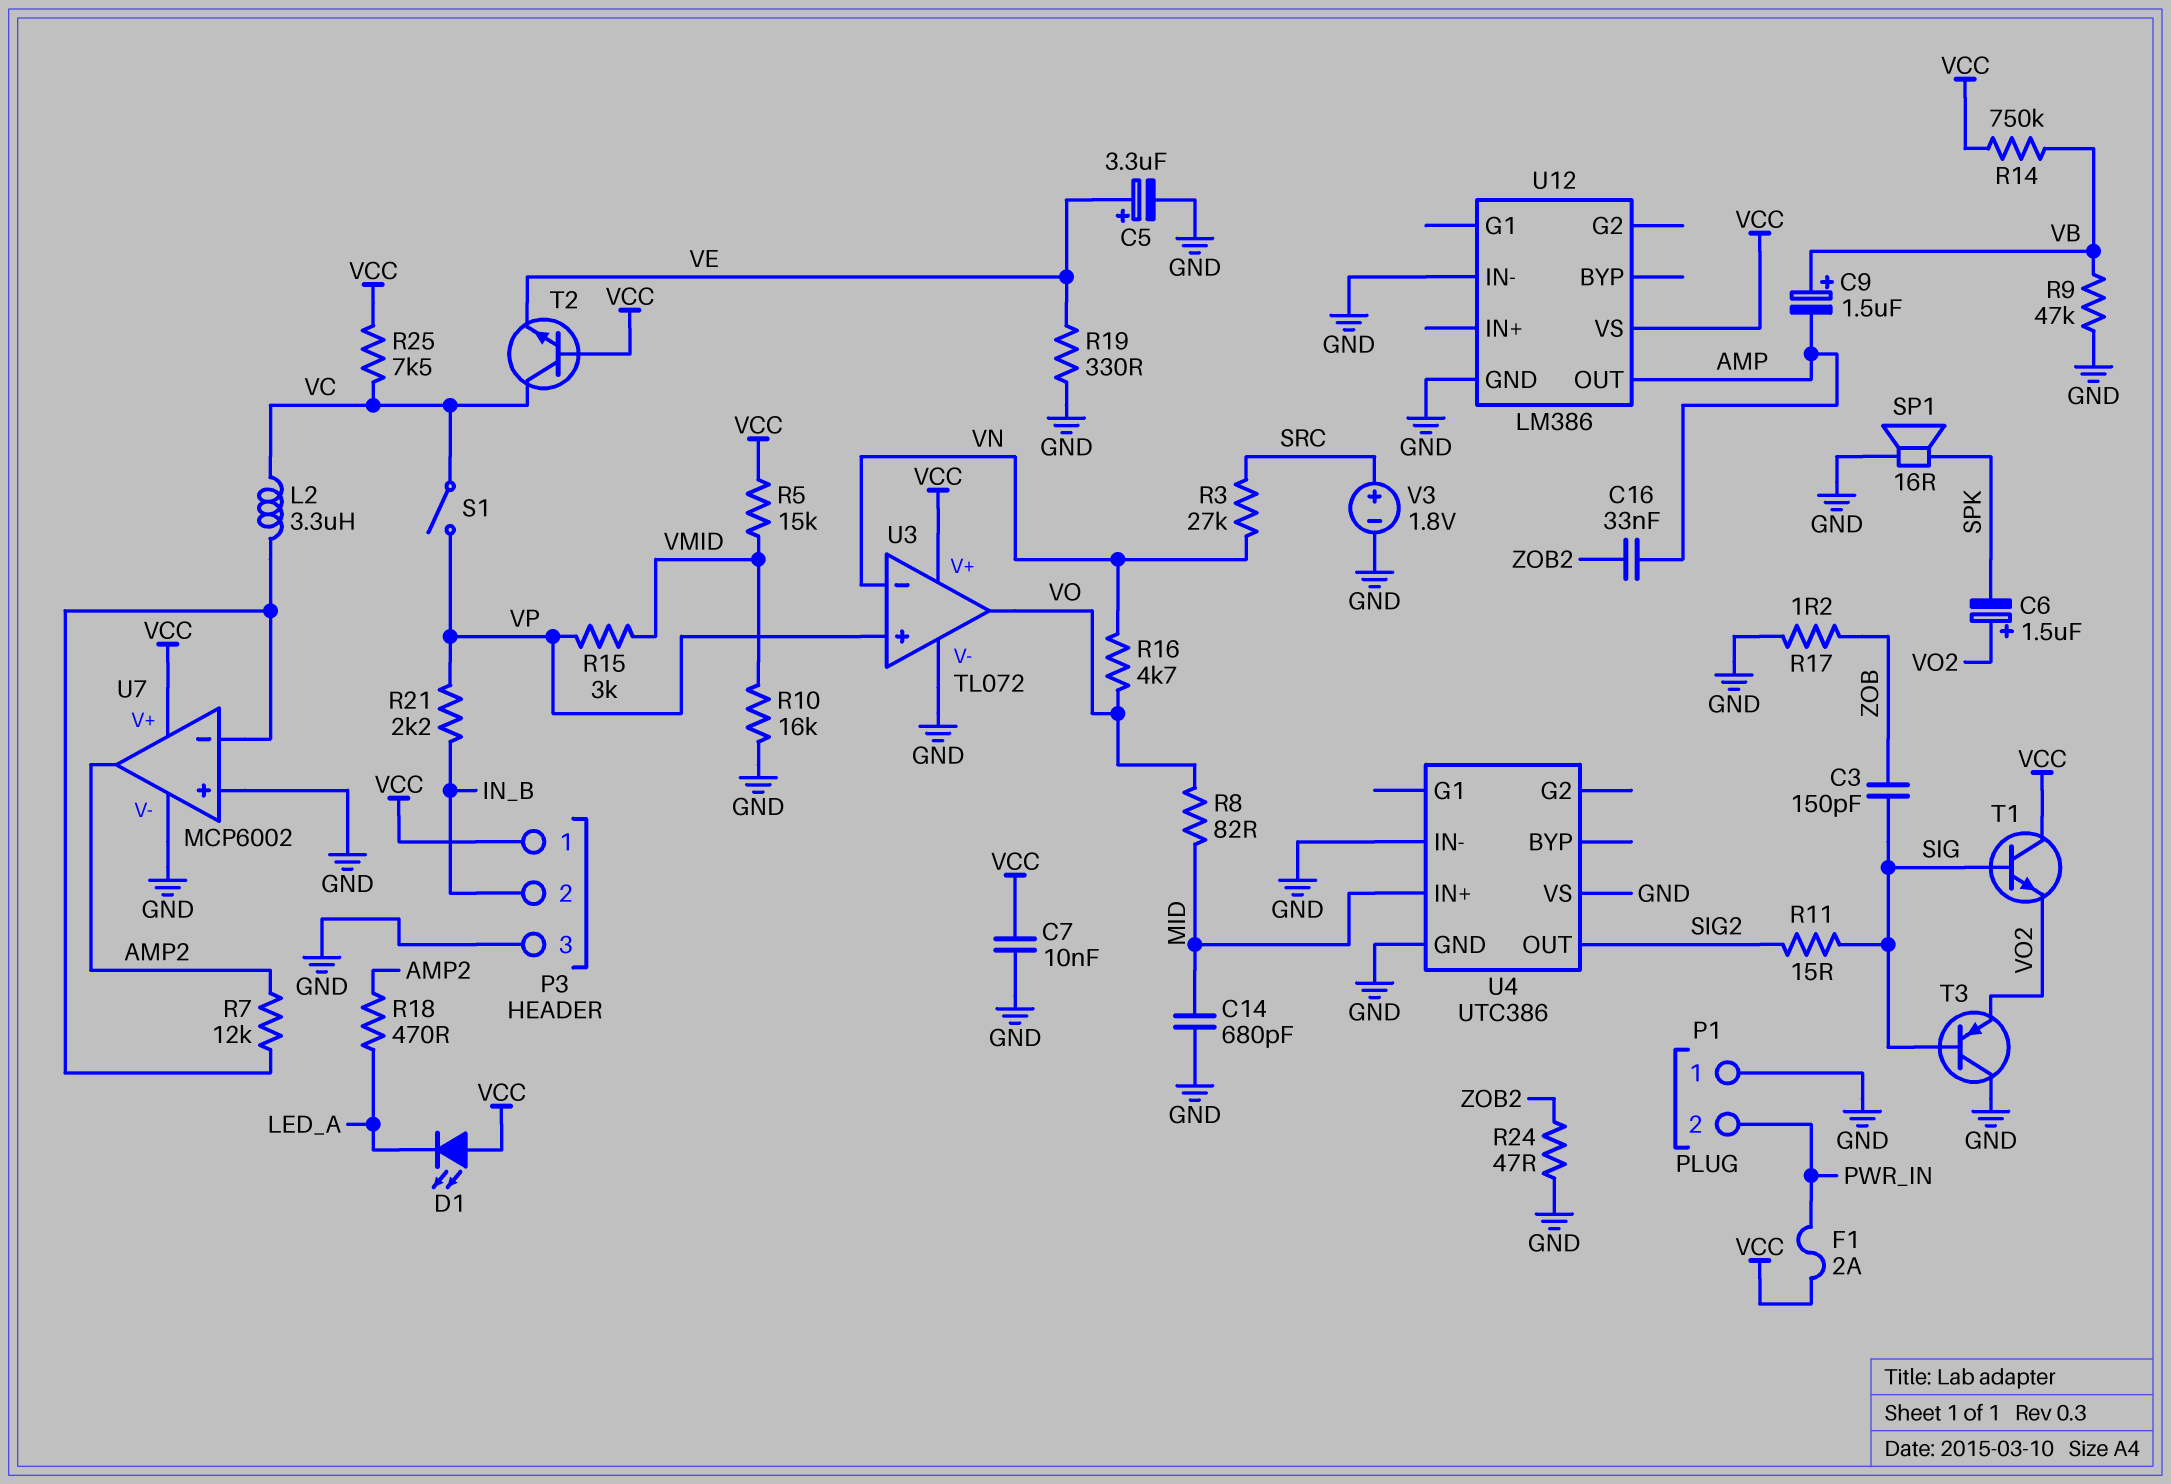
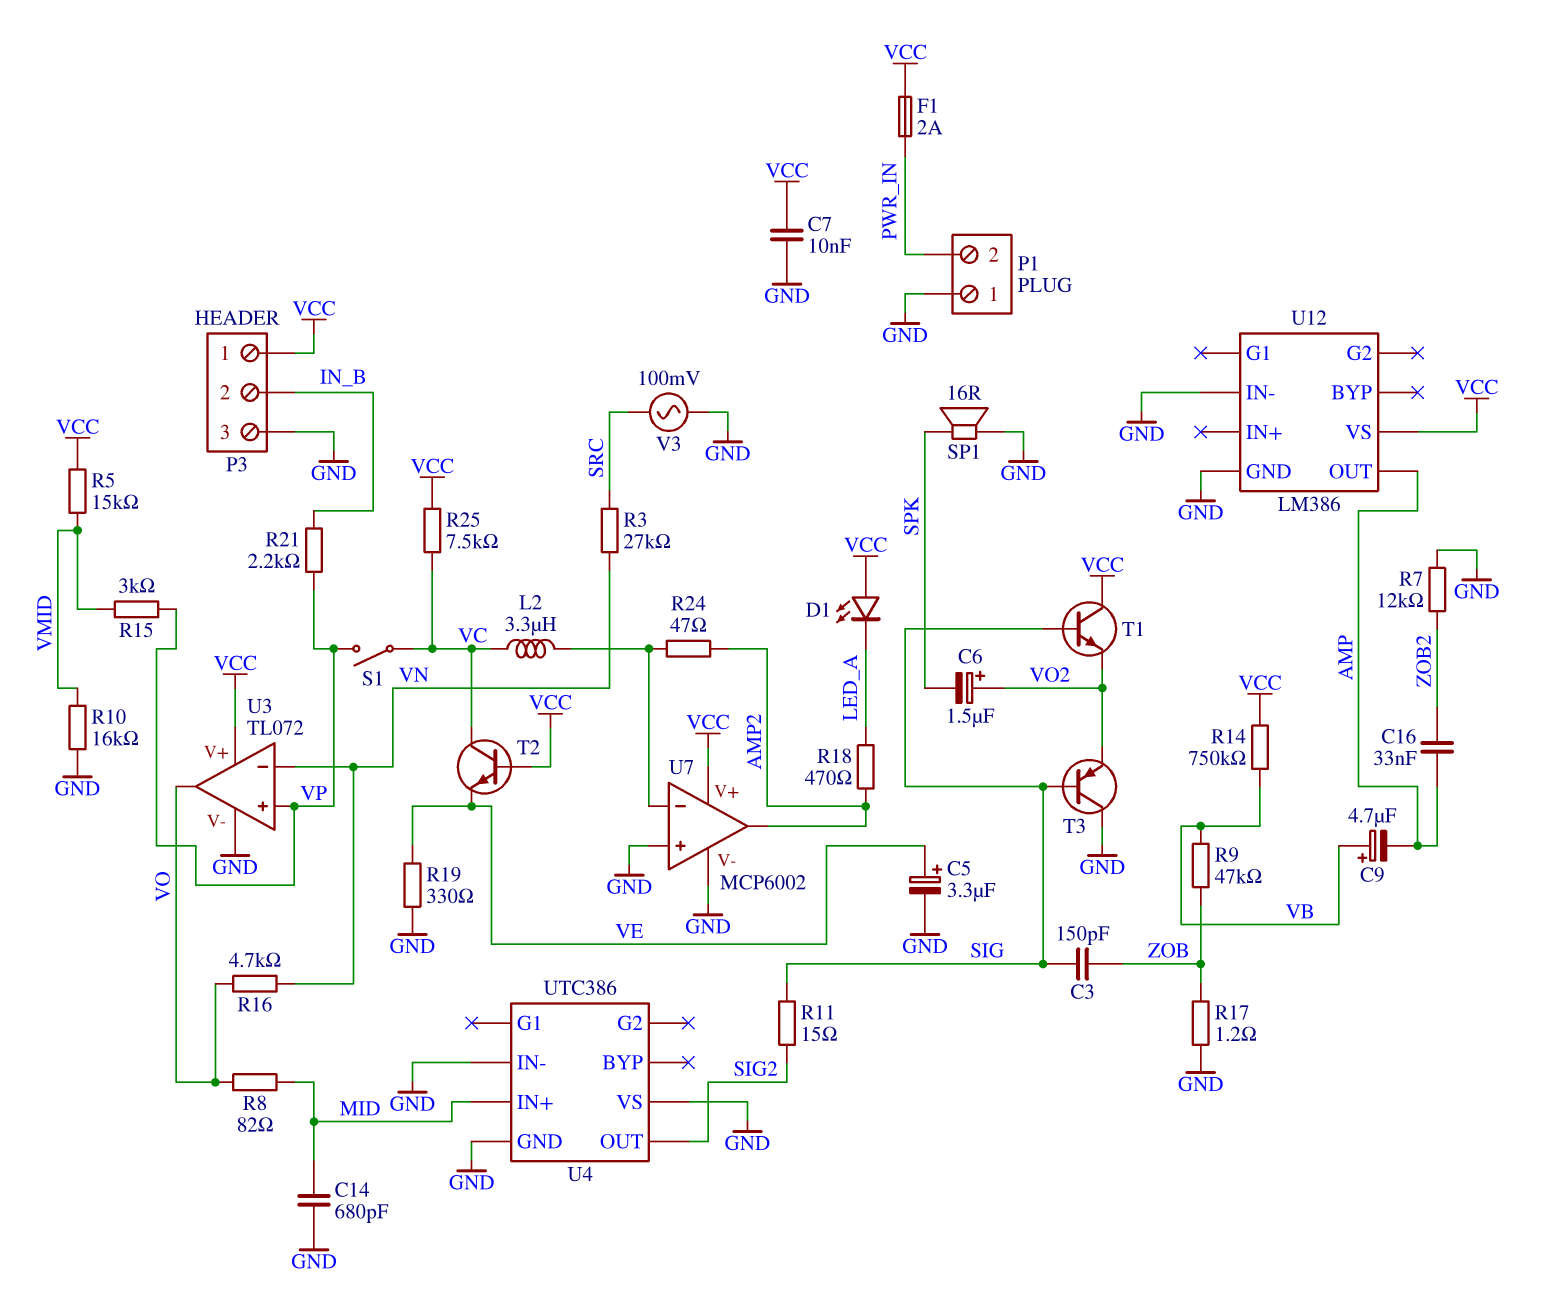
C9: 1.5uF (plus VB, minus AMP) -> 4.7uF (plus VB, minus AMP)
R7: 12k (AMP2, U7/in-) -> 12k (GND, ZOB2)
R9: 47k (GND, VB) -> 47k (VB, ZOB)
R24: 47 (GND, ZOB2) -> 47 (AMP2, U7/in-)
V3: 1.8V (plus SRC, minus GND) -> AC 100mV (GND, SRC)

